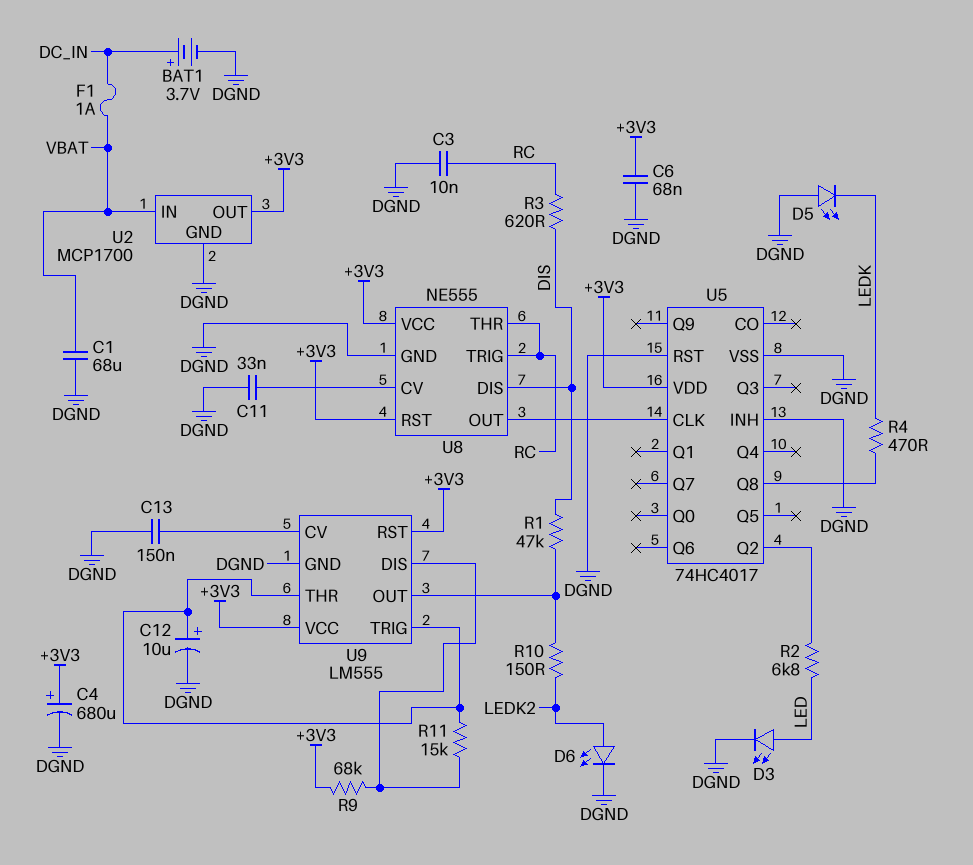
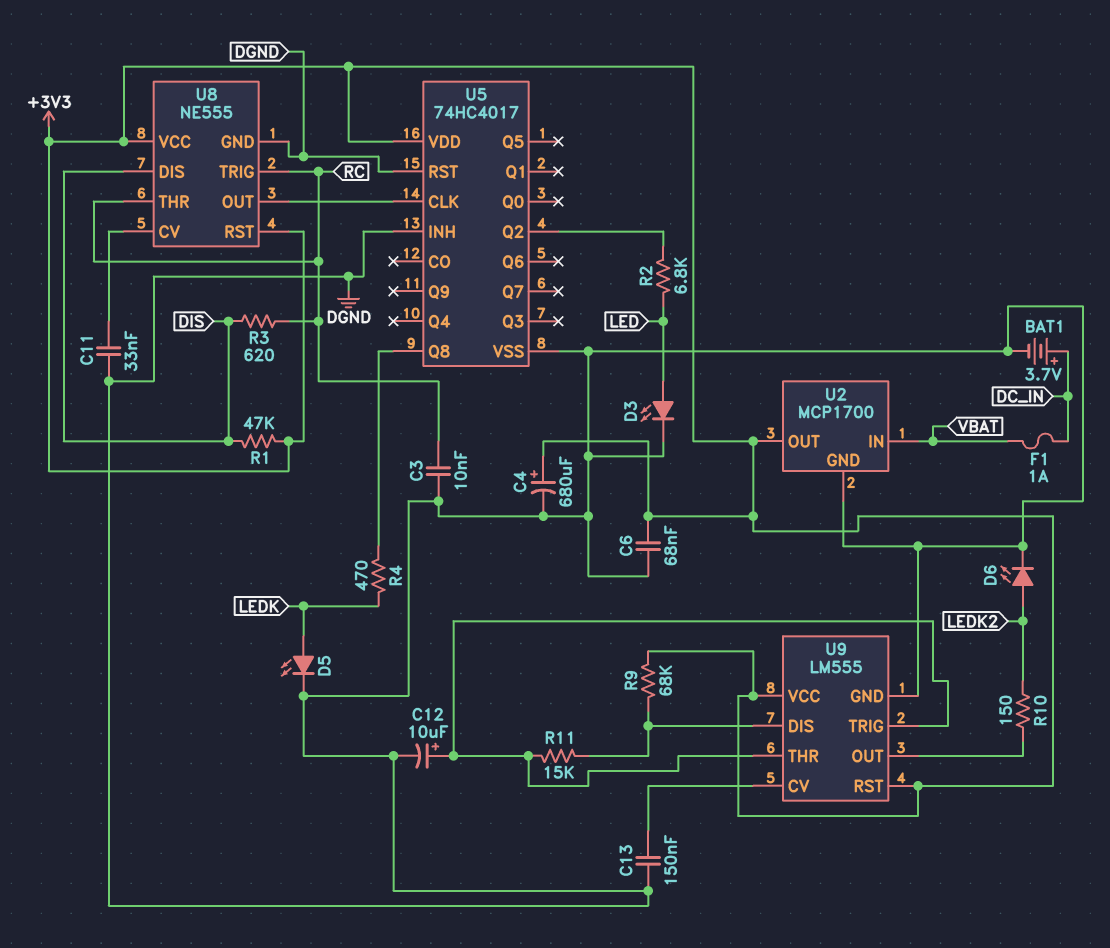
C1: 68uF (DGND, VBAT) -> none
D5: LED (A DGND, K LEDK) -> LED (A LEDK, K DGND)
R1: 47k (DIS, U9/OUT) -> 47k (+3V3, DIS)

